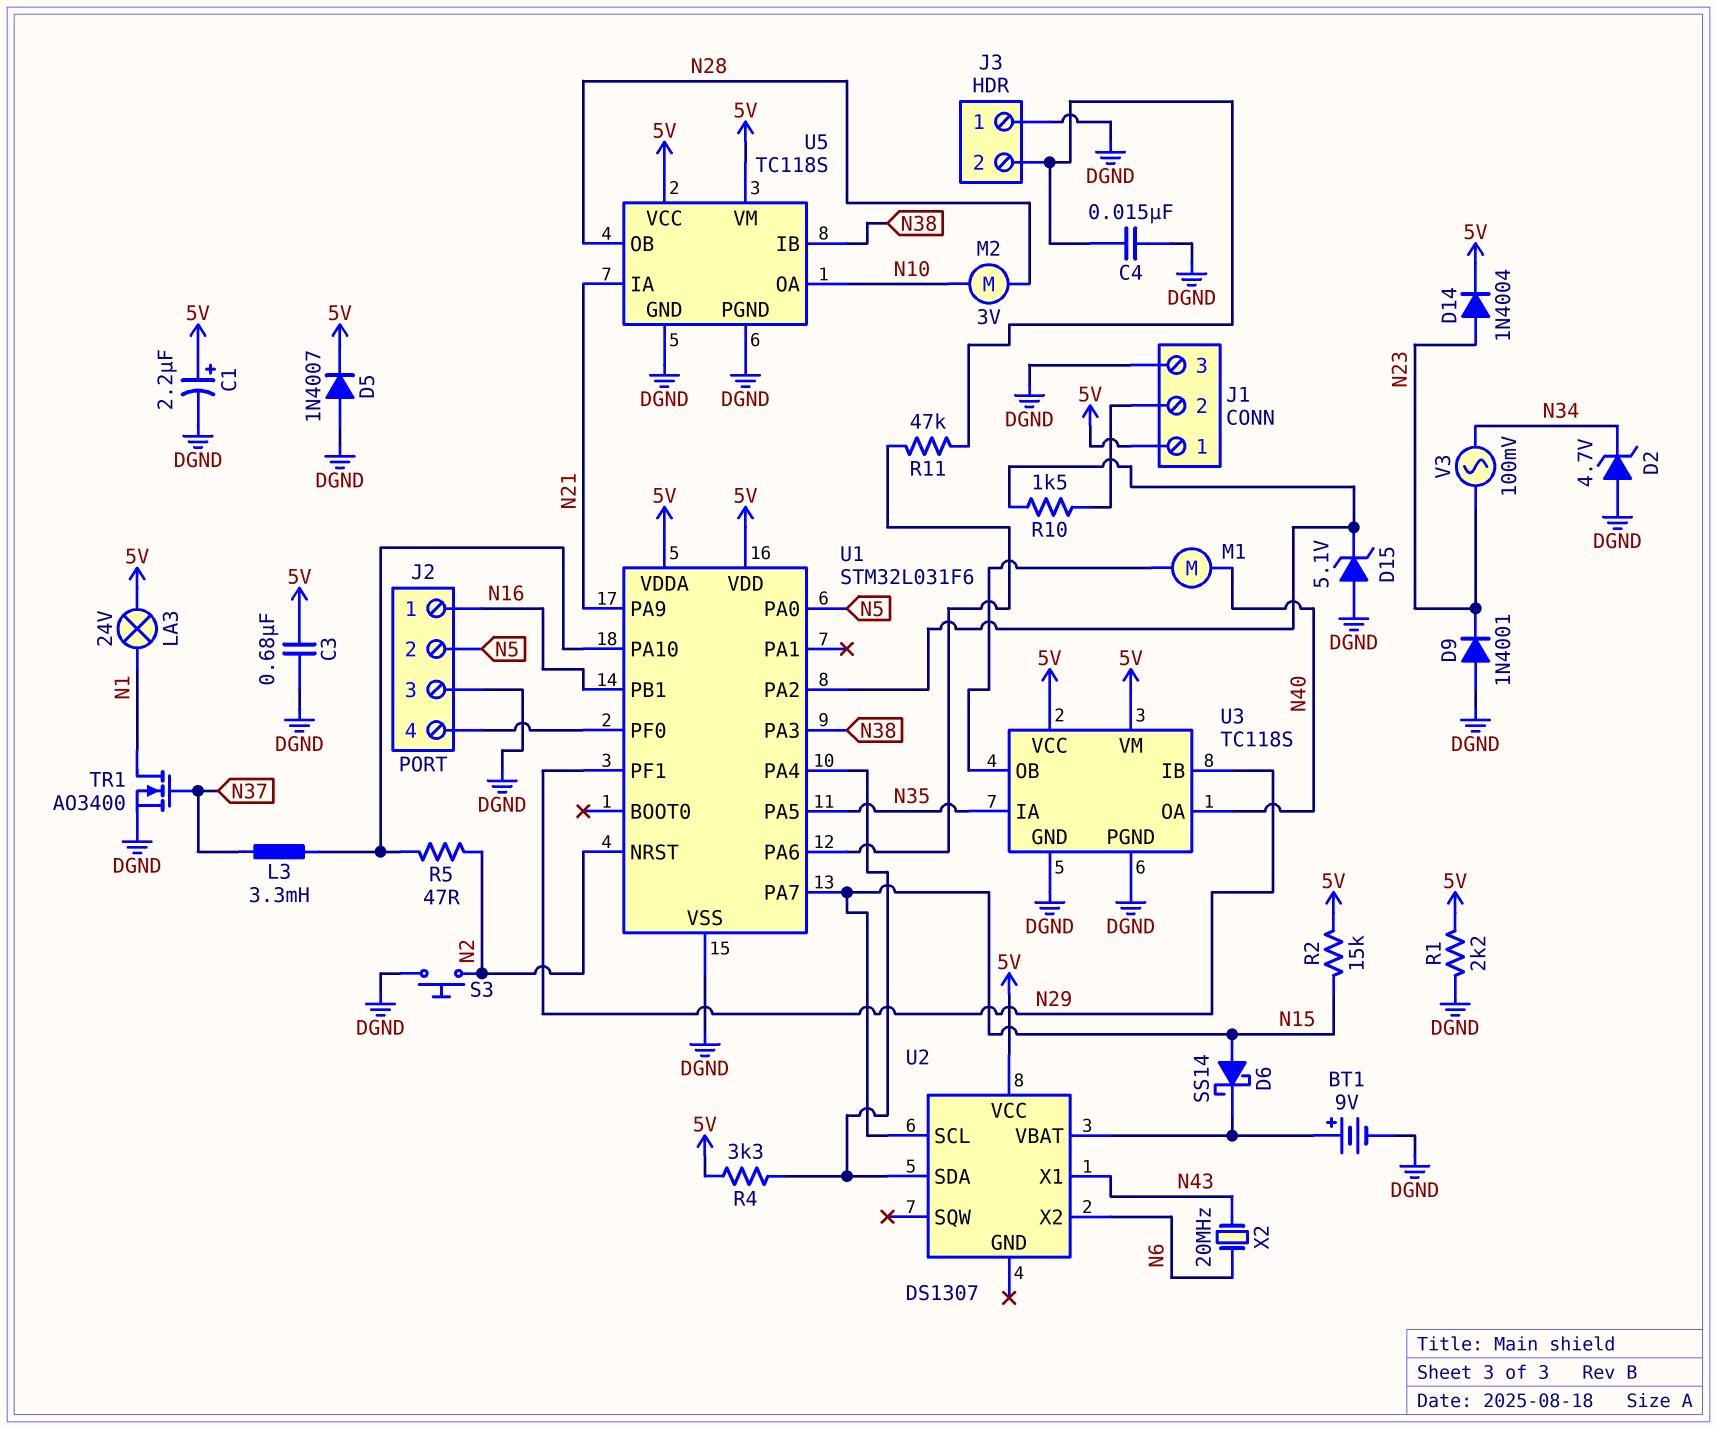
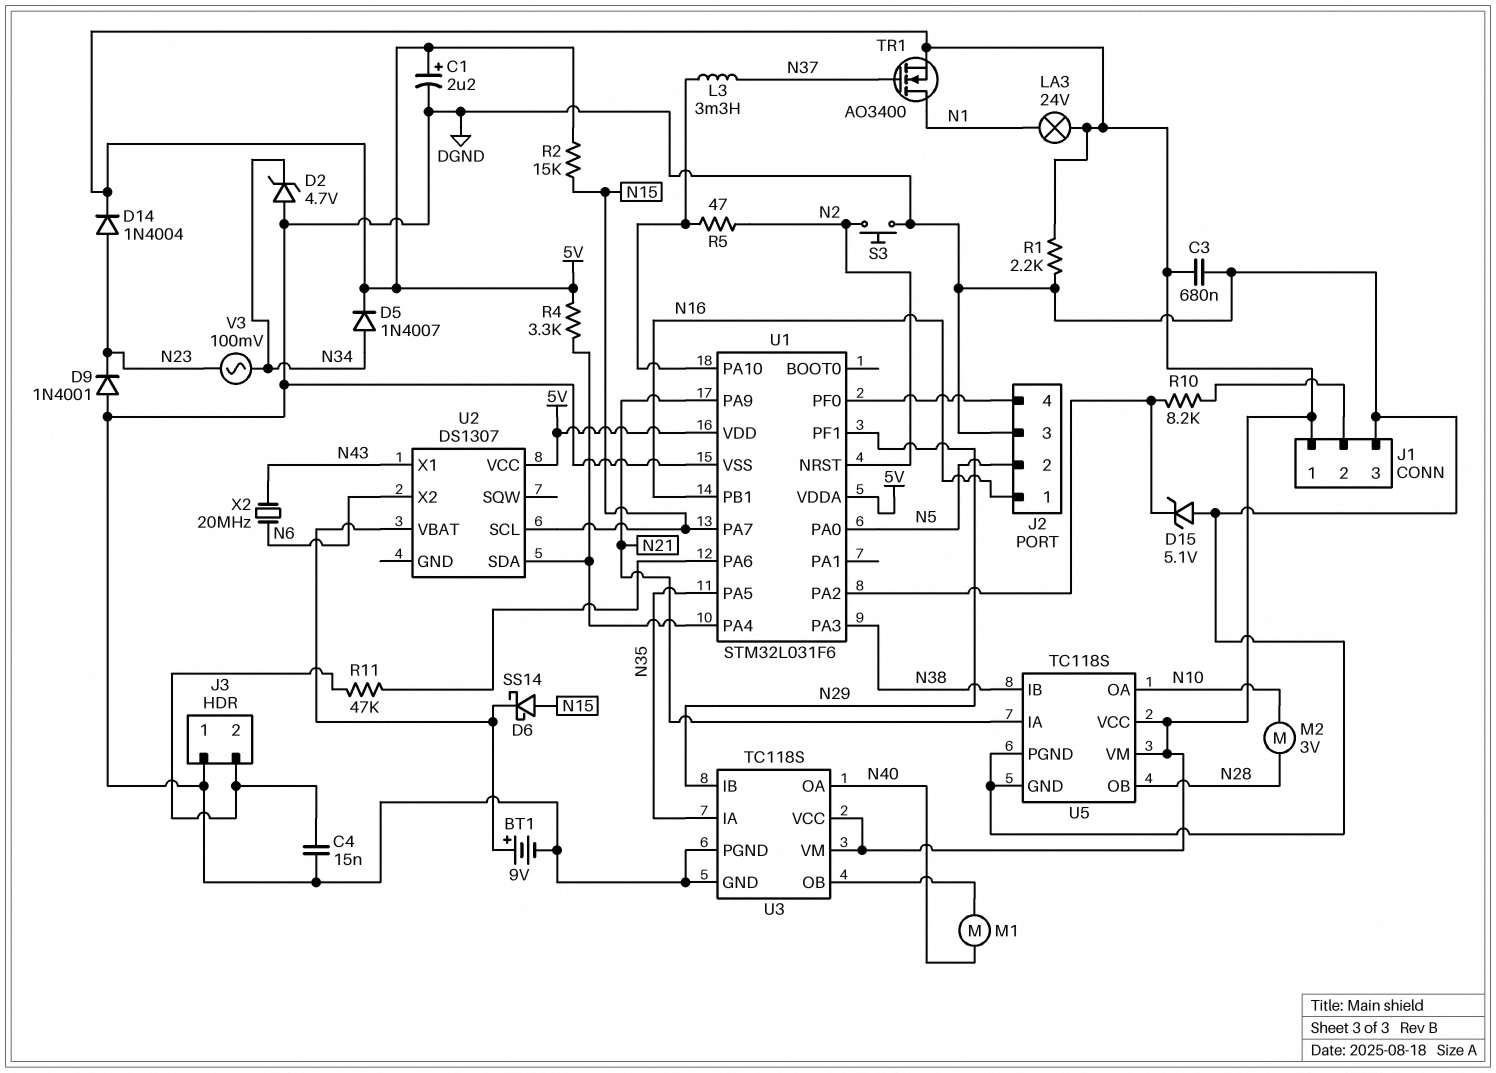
D5: diode 1N4007 (A DGND, K 5V) -> diode 1N4007 (A N34, K 5V)
R10: 1.5k (J1/2, U1/PA2) -> 8.2k (J1/2, U1/PA2)
TR1: NMOS AO3400 (G N37, D N1, S DGND) -> NMOS AO3400 (G N37, D N1, S 5V)

